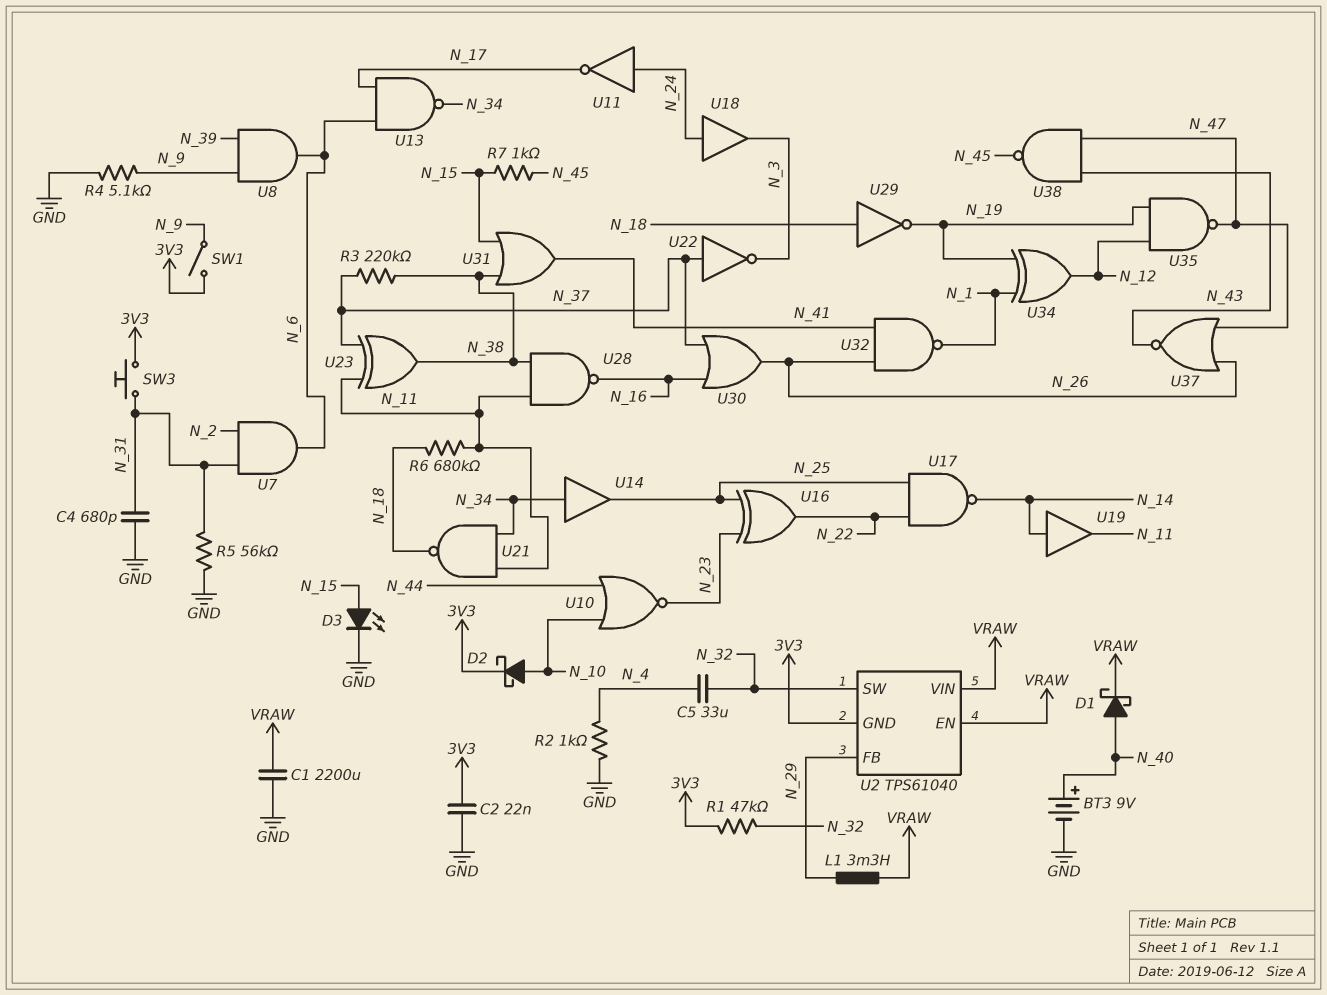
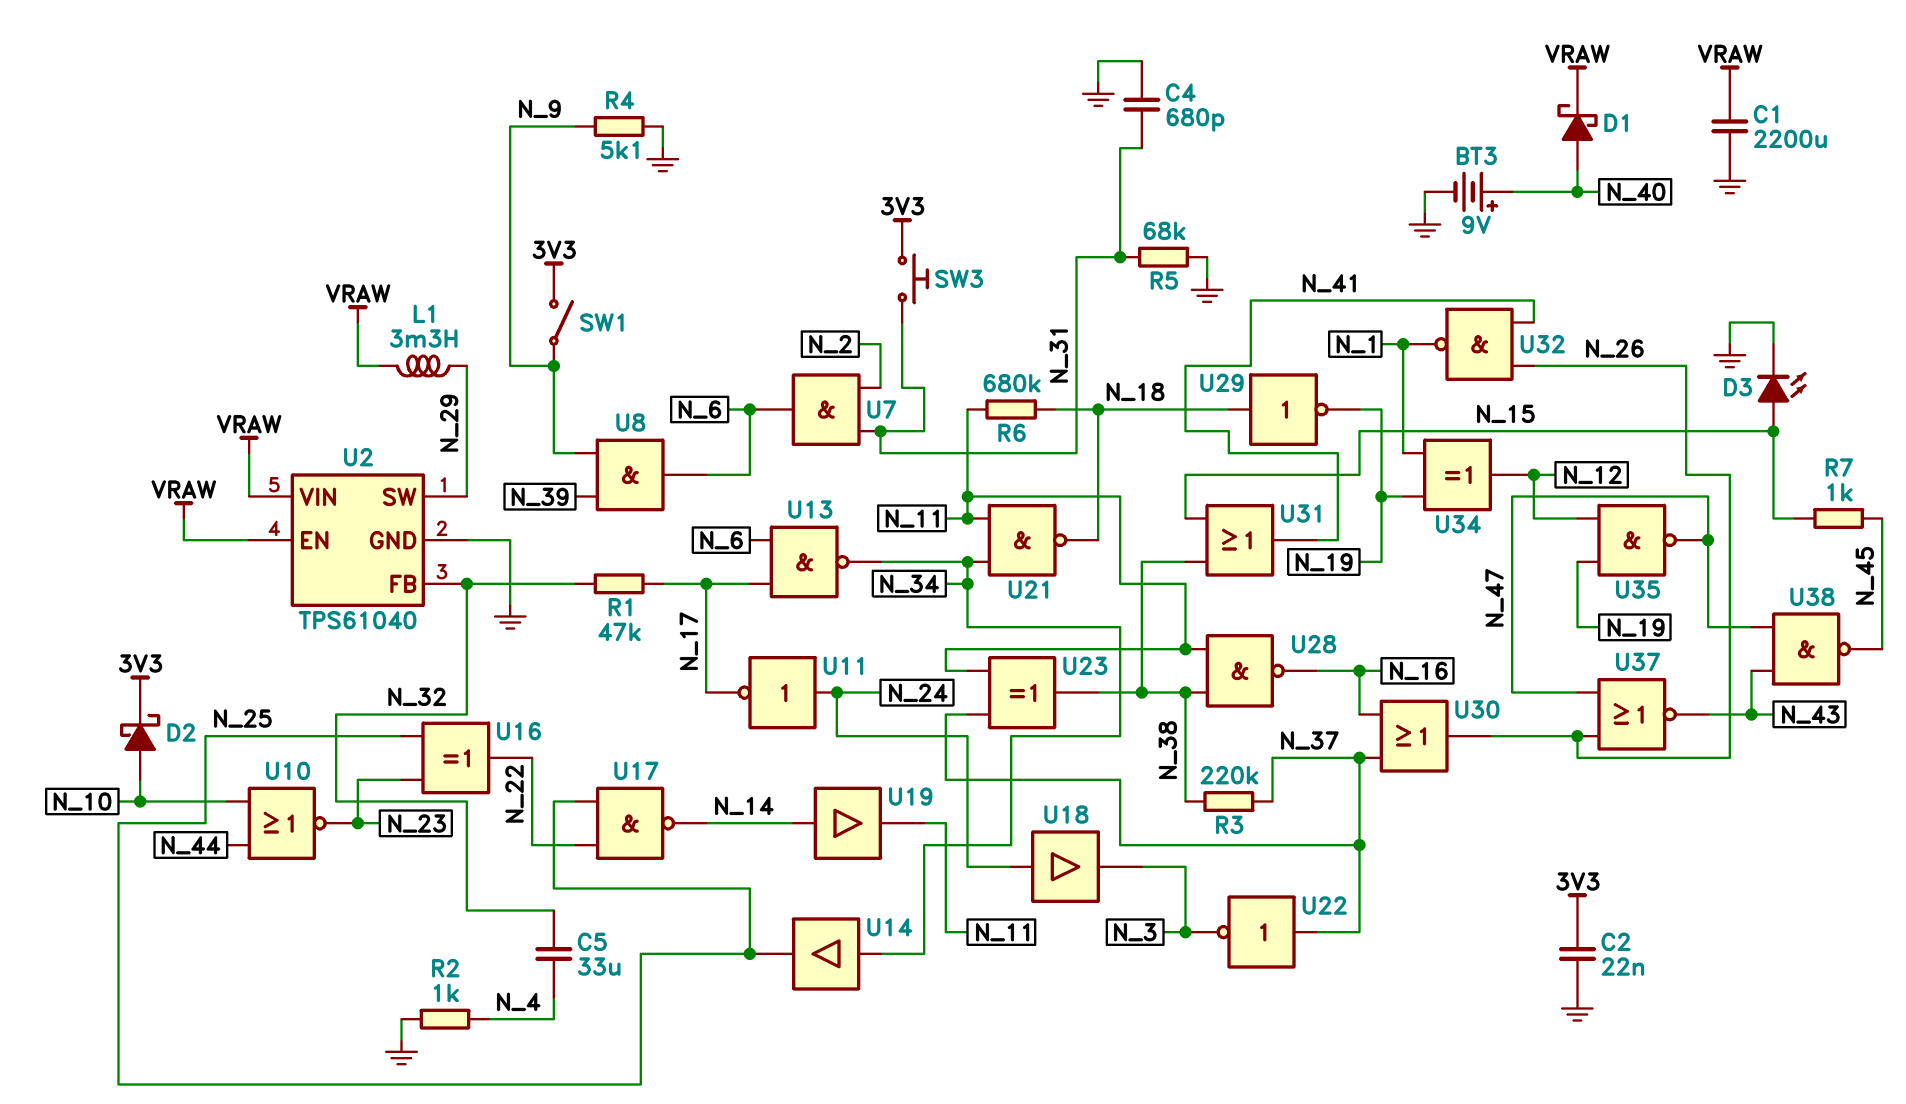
R1: 47k (3V3, N_32) -> 47k (N_17, N_32)
R5: 56k (GND, N_31) -> 68k (GND, N_31)
U2 pin FB: N_29 -> N_32
U2 pin GND: 3V3 -> GND
U2 pin SW: N_32 -> N_29

